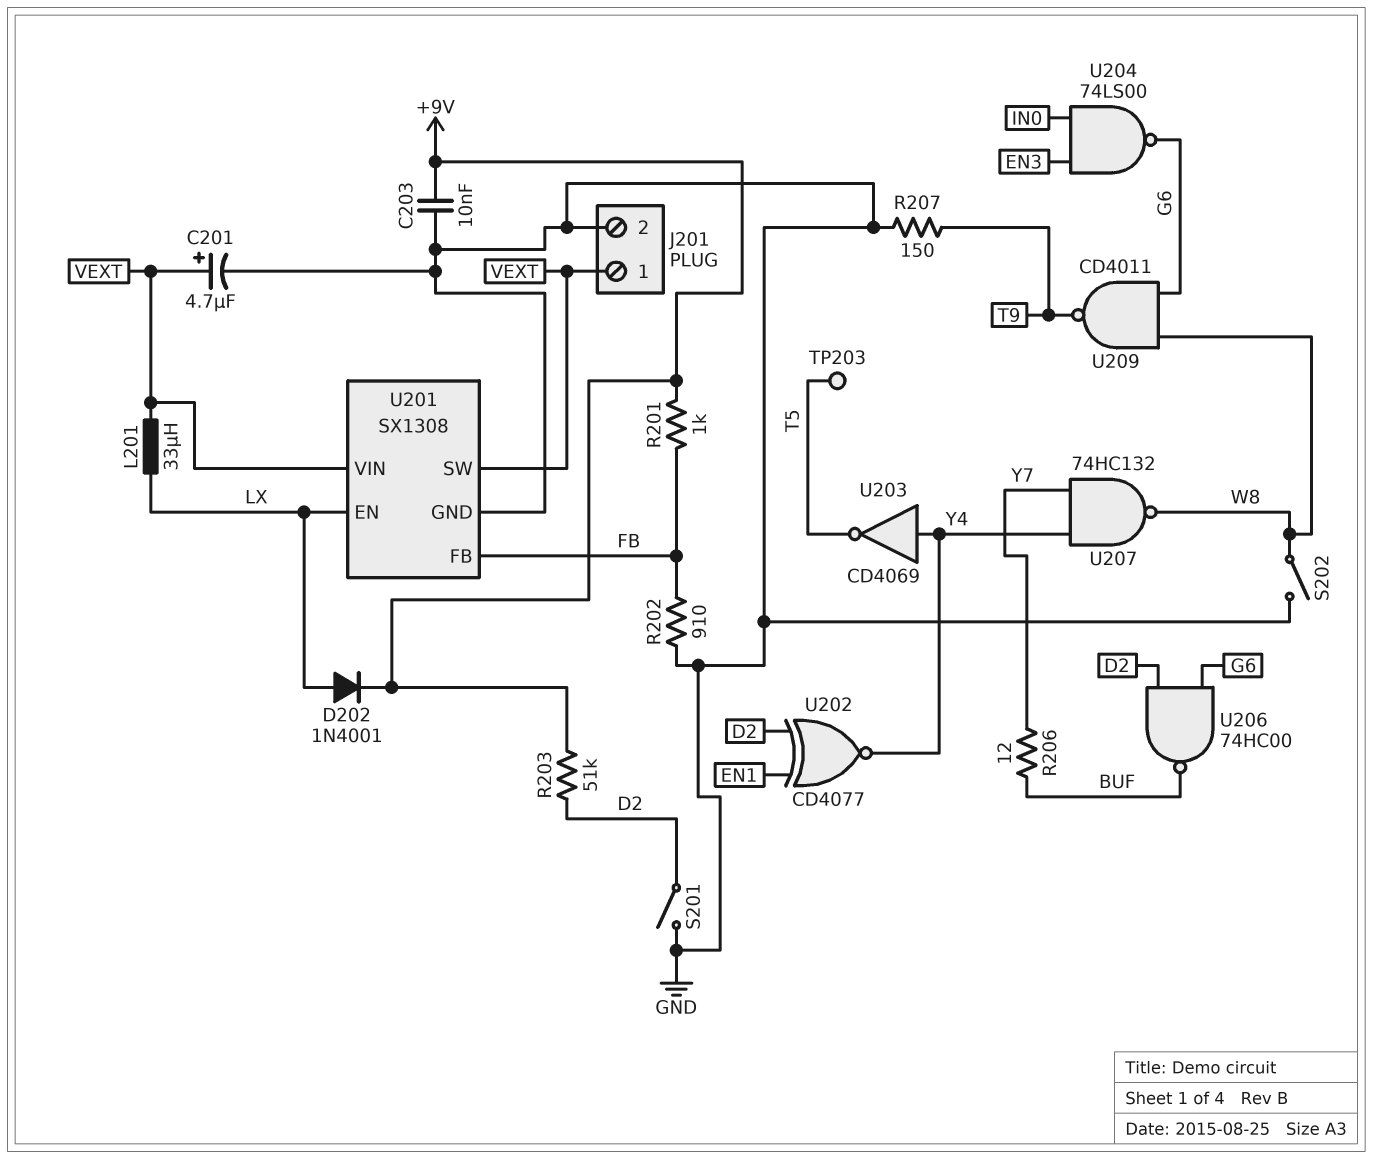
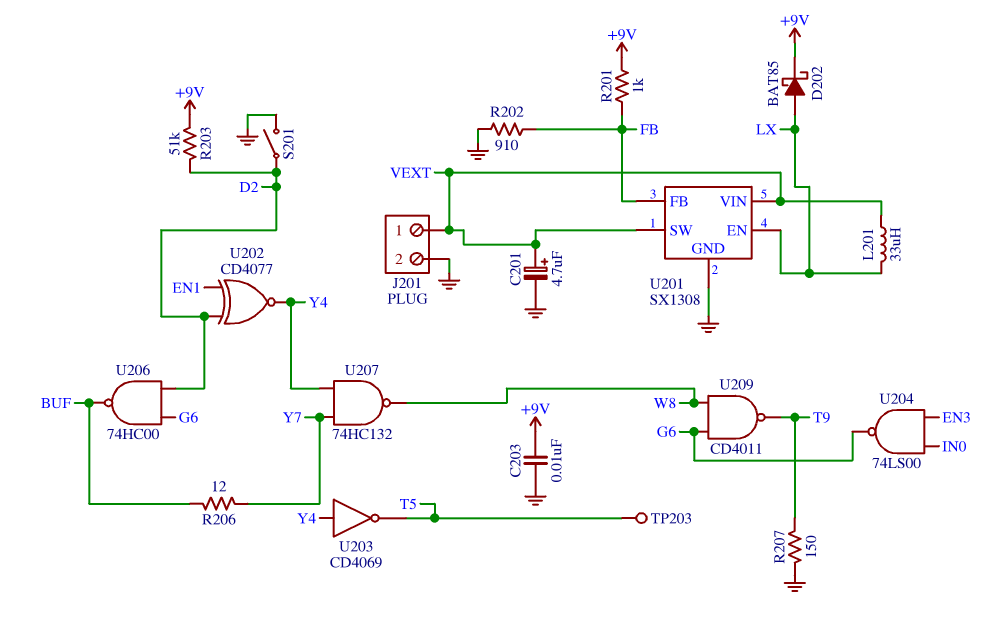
D202: diode 1N4001 (A LX, K +9V) -> schottky BAT85 (A LX, K +9V)
S202: switch (GND, W8) -> none

